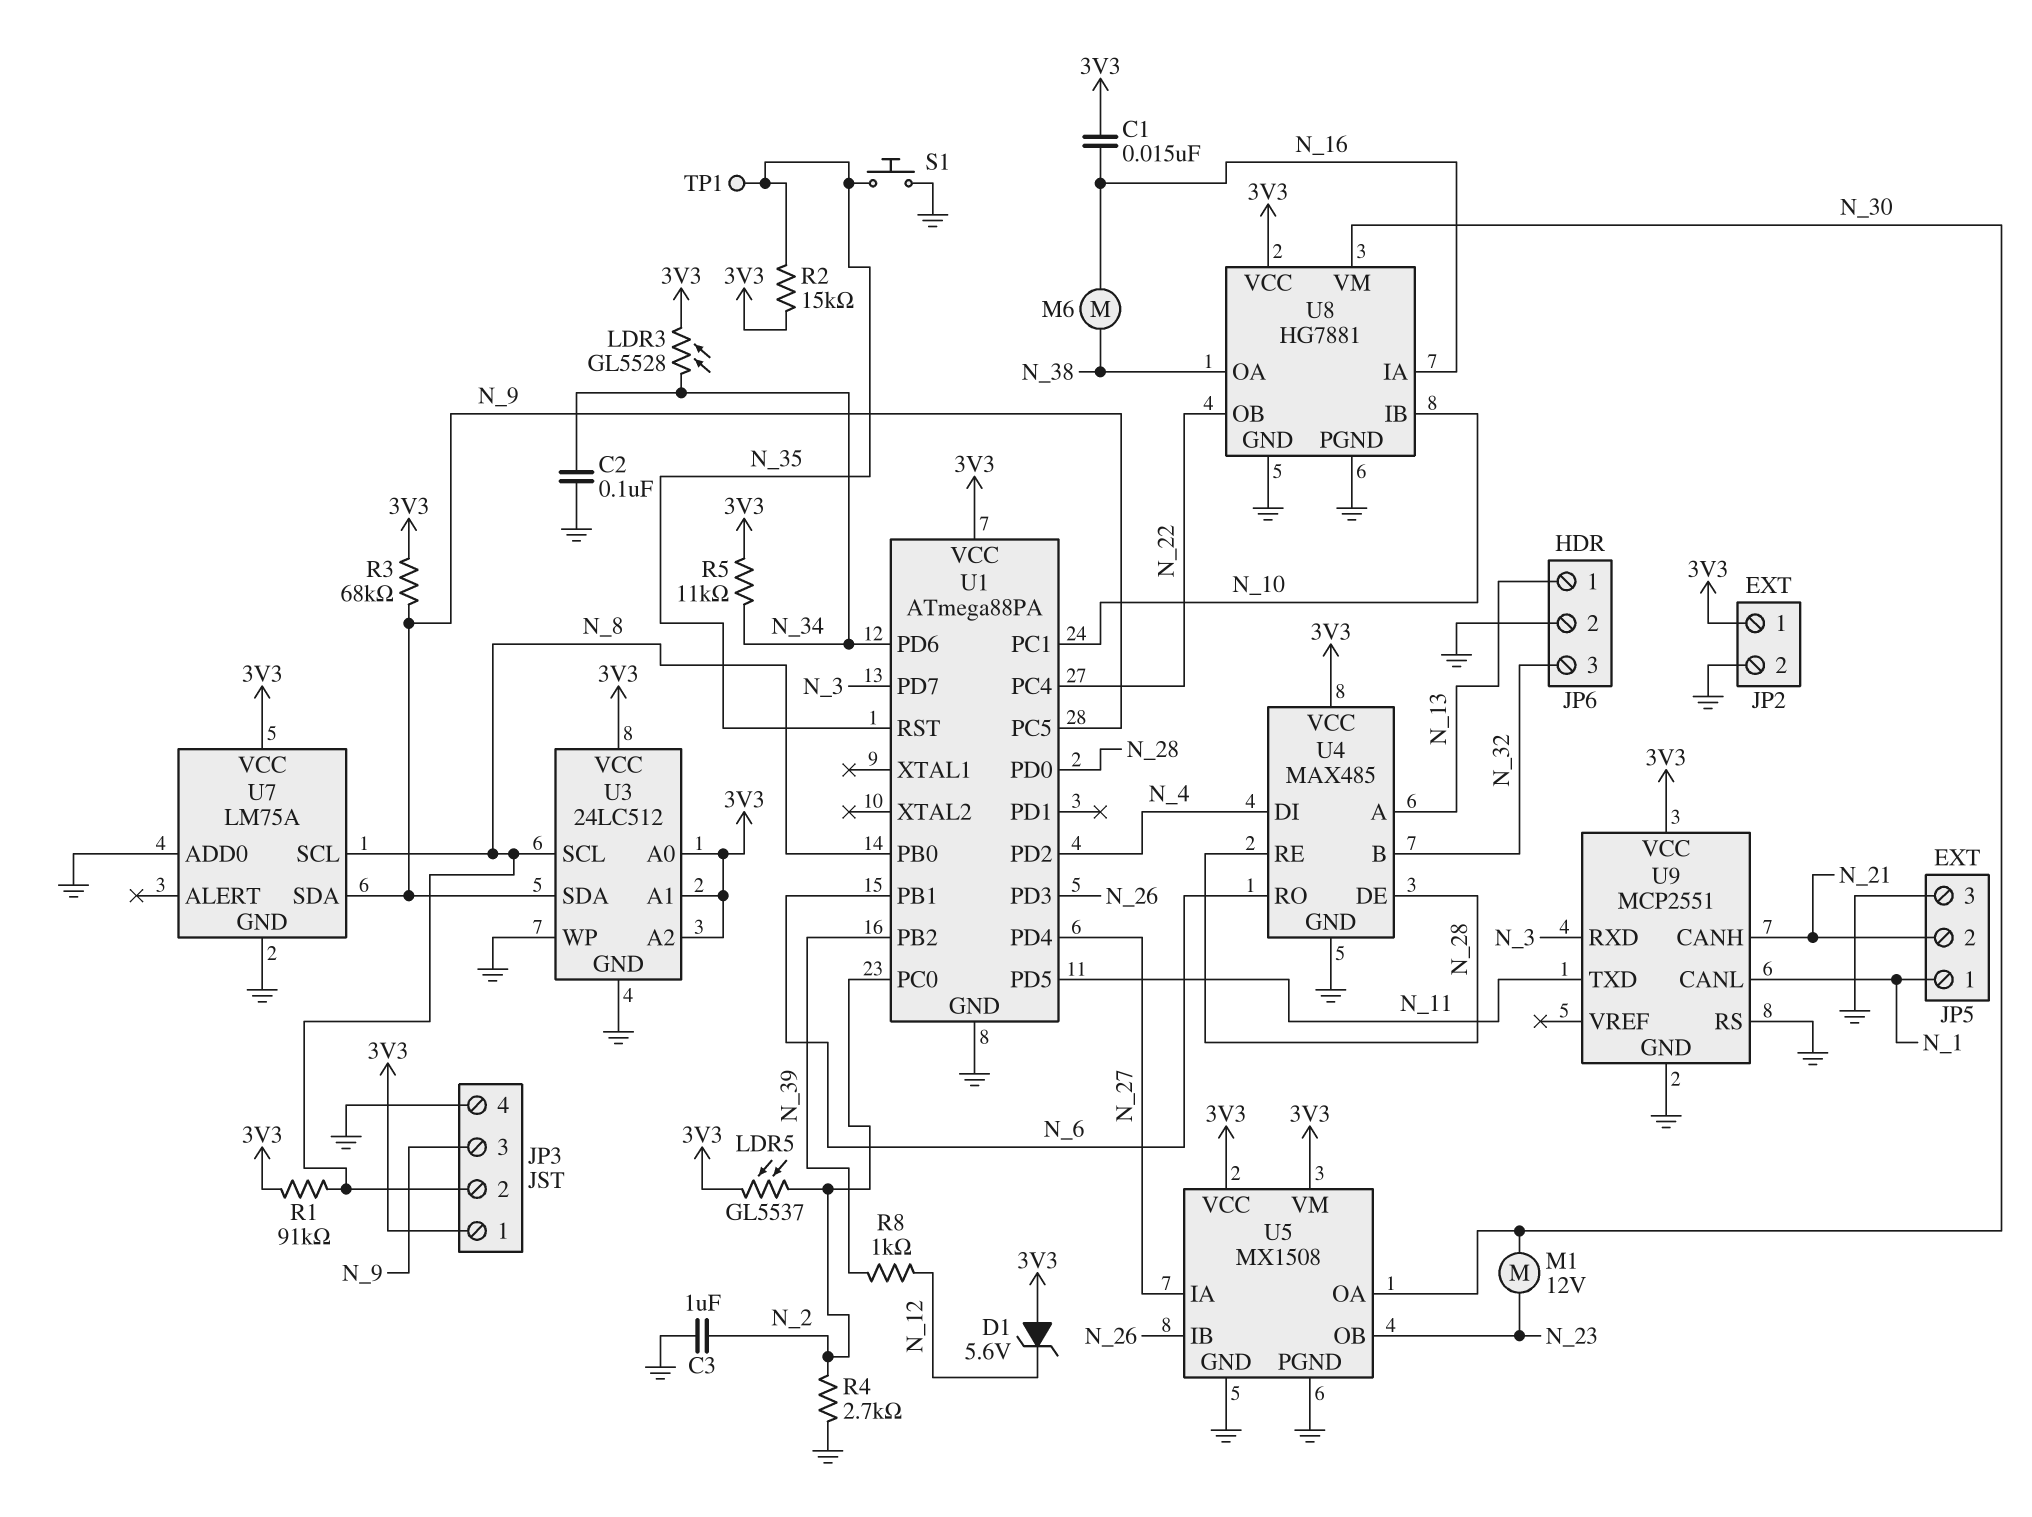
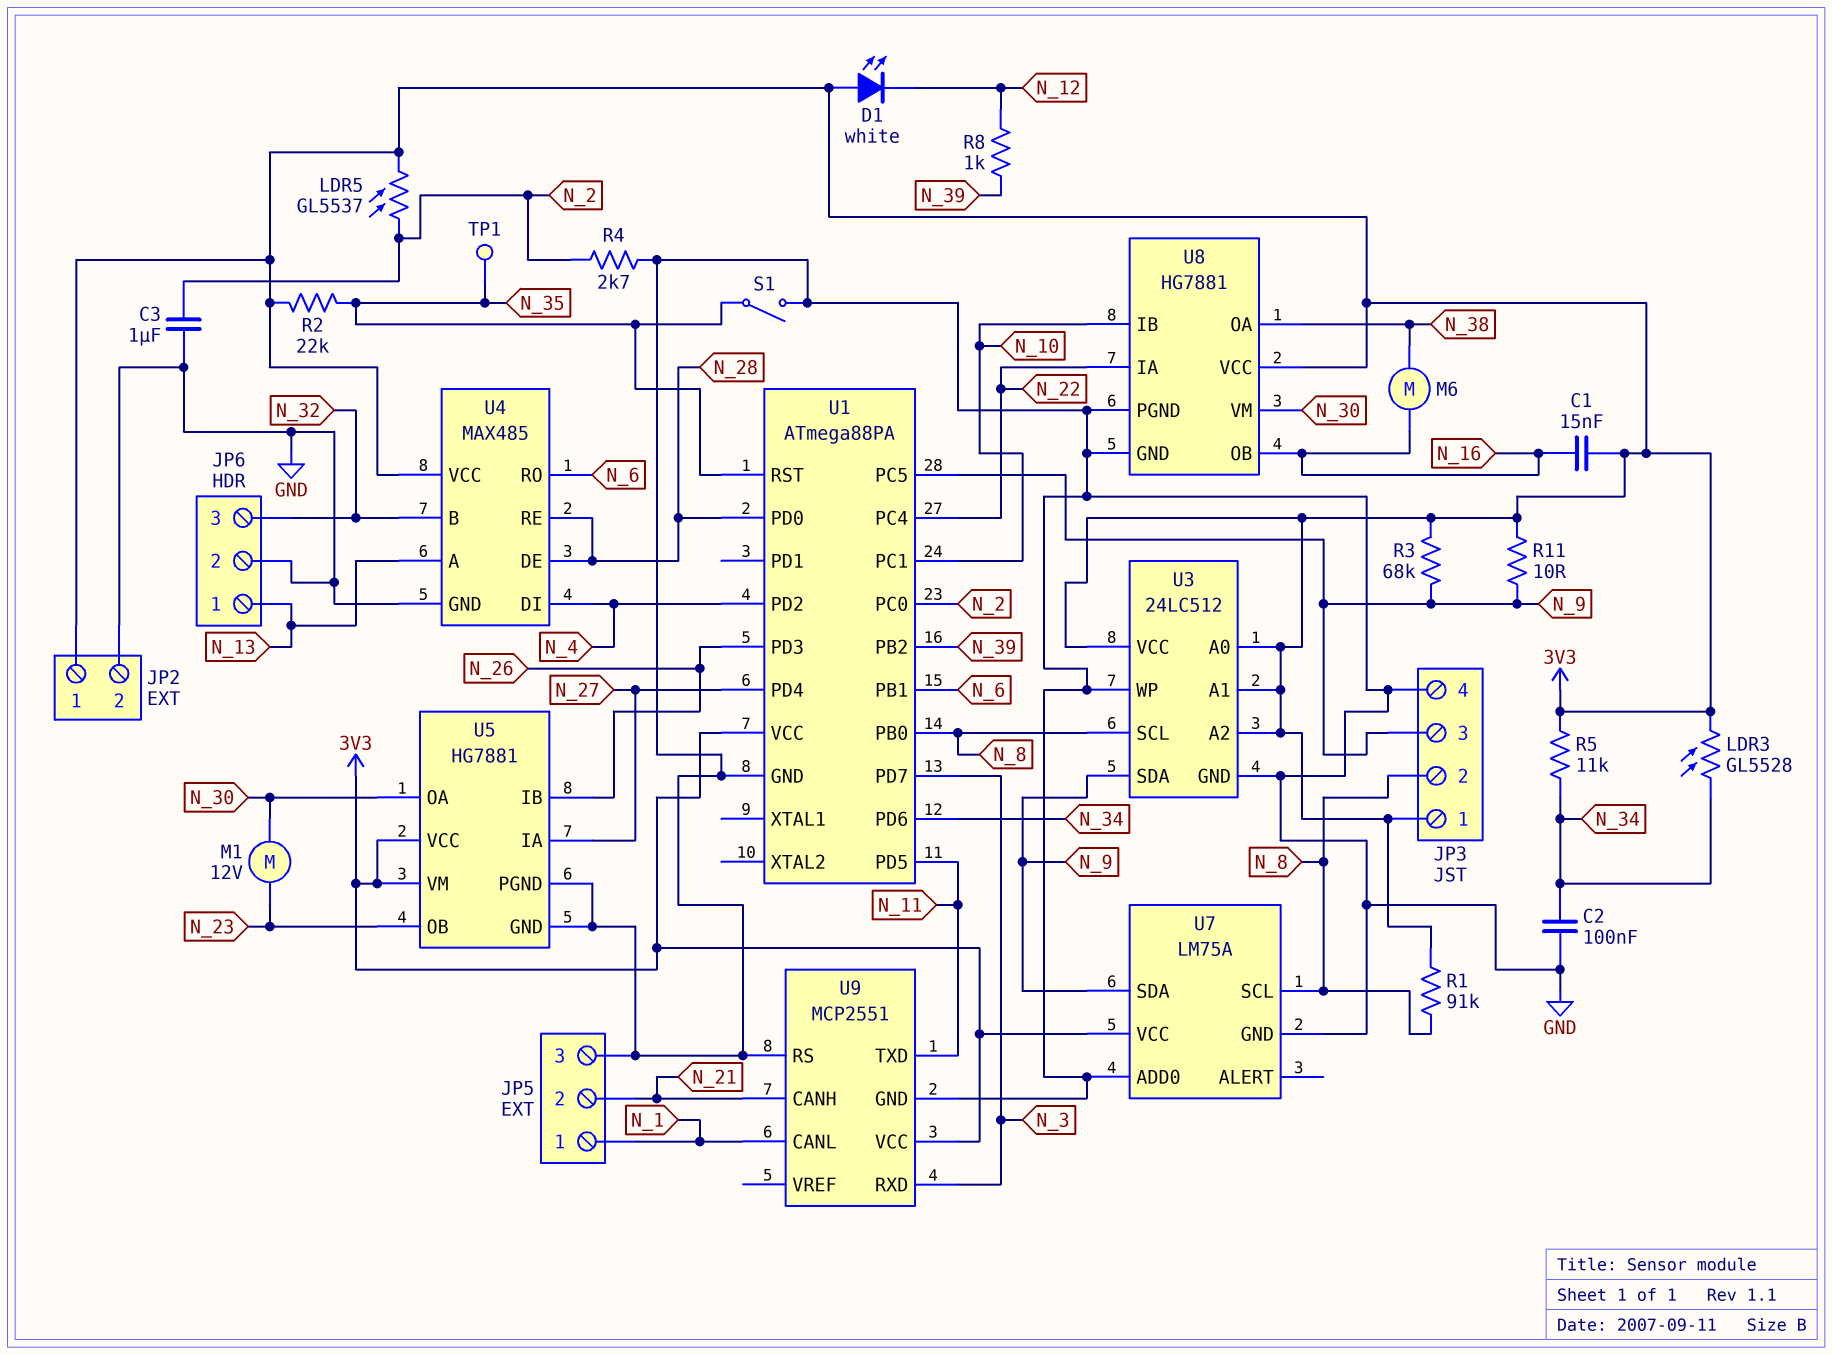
D1: zener 5.6V (A 3V3, K N_12) -> LED white (A 3V3, K N_12)
R2: 15k (3V3, N_35) -> 22k (3V3, N_35)
R11: none -> 10 (3V3, N_9)
S1: button (GND, N_35) -> switch (GND, N_35)
U5: MX1508 -> HG7881
U8 pin IA: N_16 -> N_22
U8 pin OB: N_22 -> N_16

